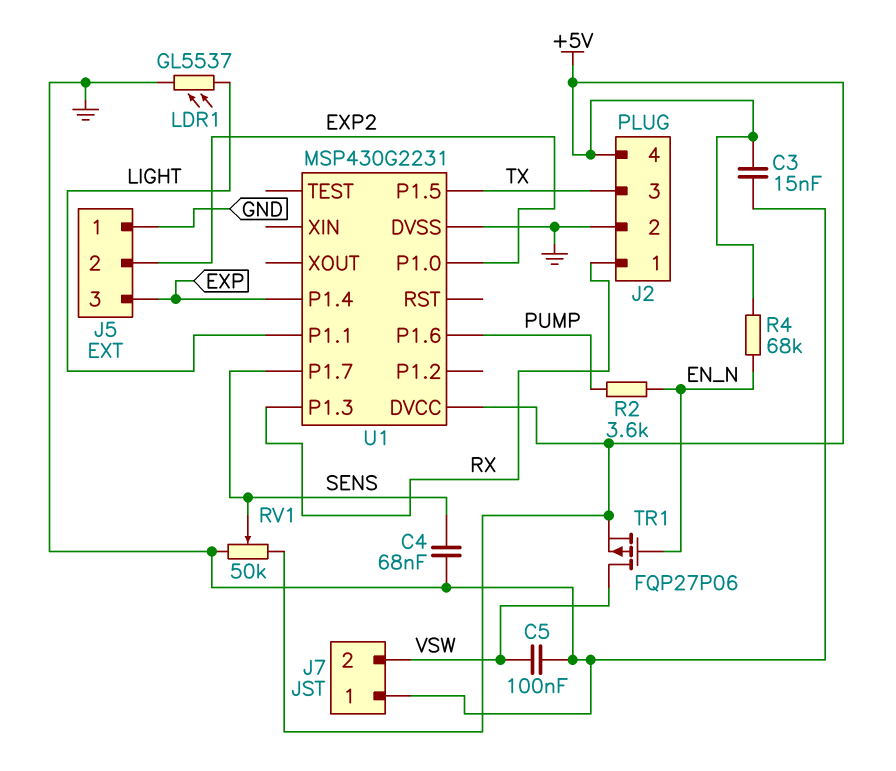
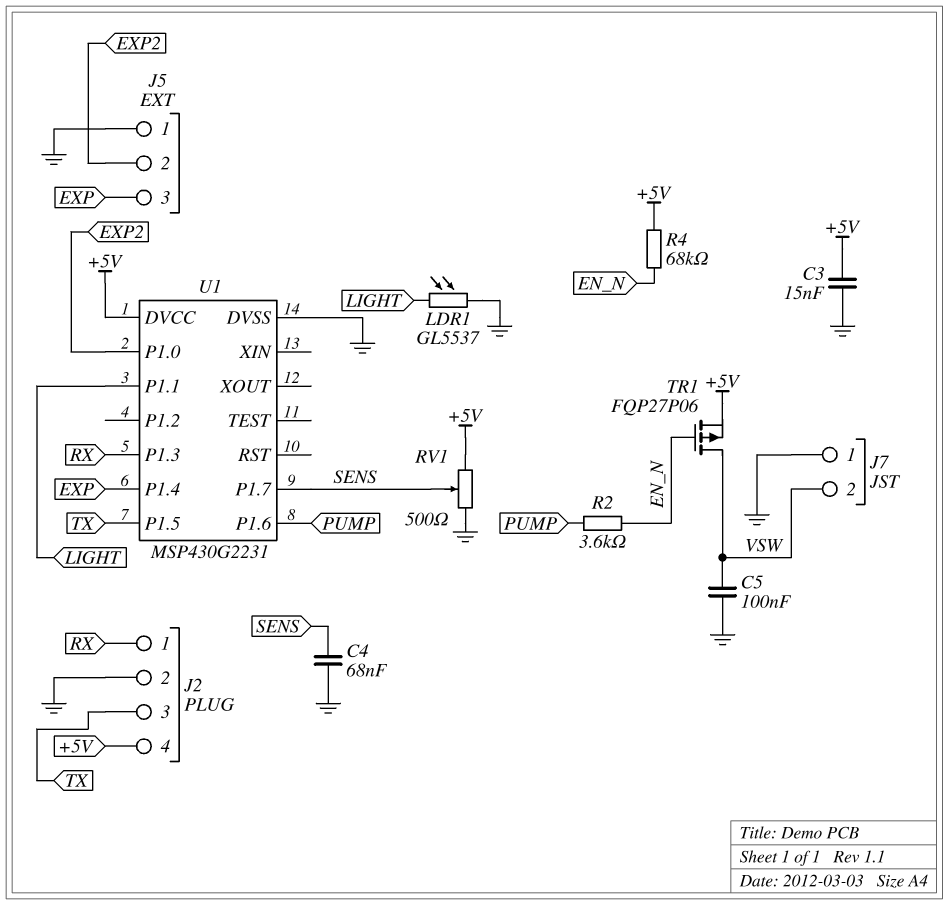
RV1: 50k (+5V, GND, wiper SENS) -> 500 (+5V, GND, wiper SENS)

